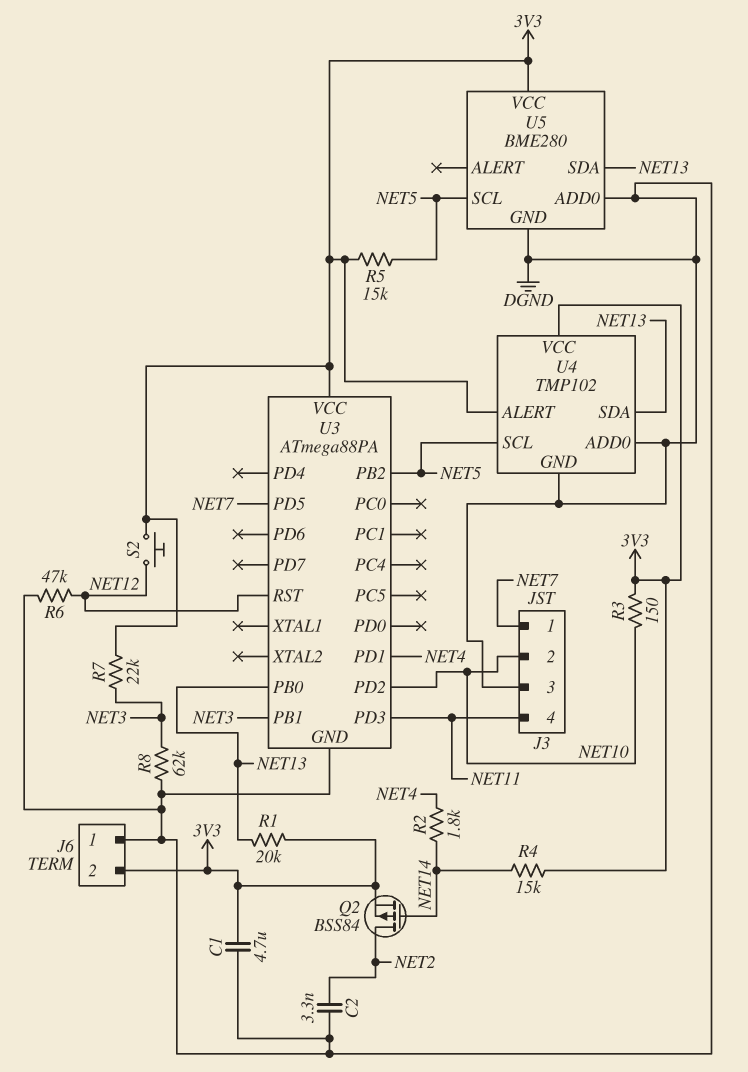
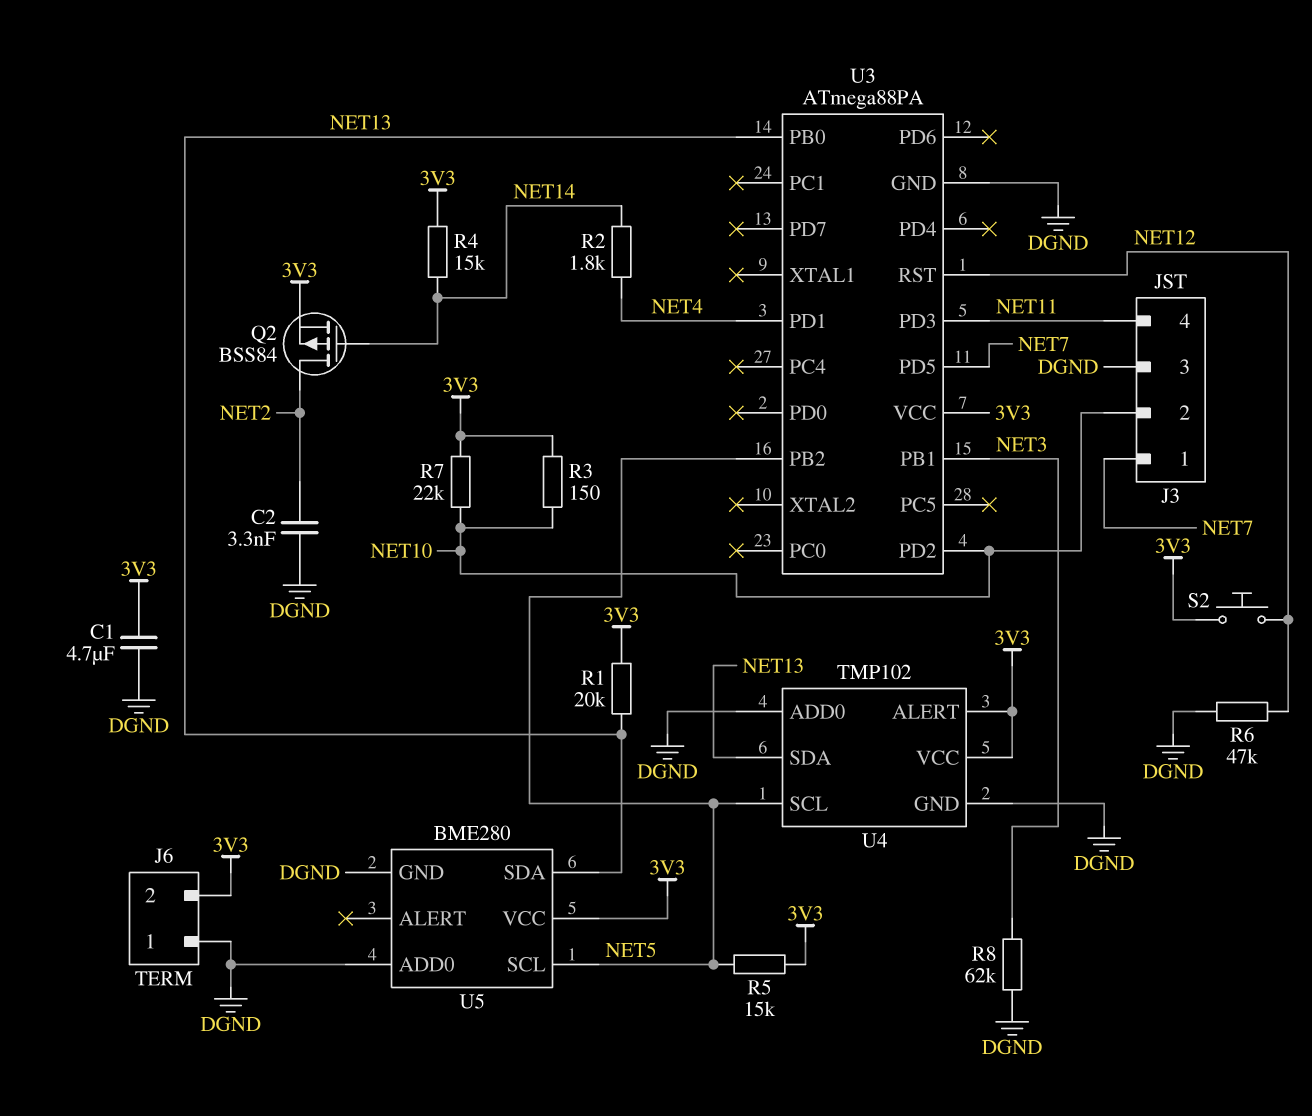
R7: 22k (3V3, NET3) -> 22k (3V3, NET10)

